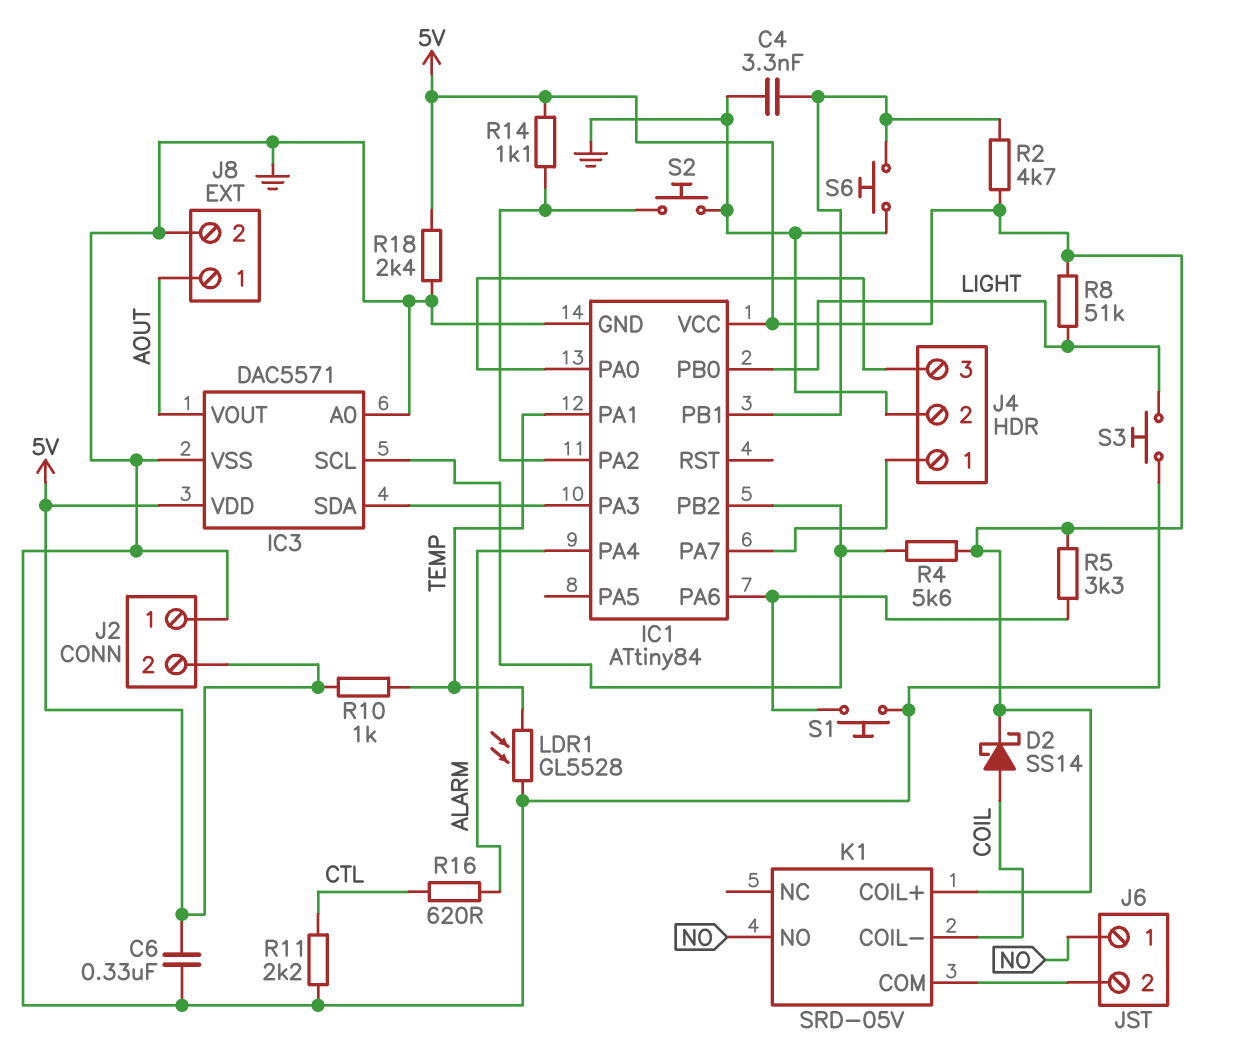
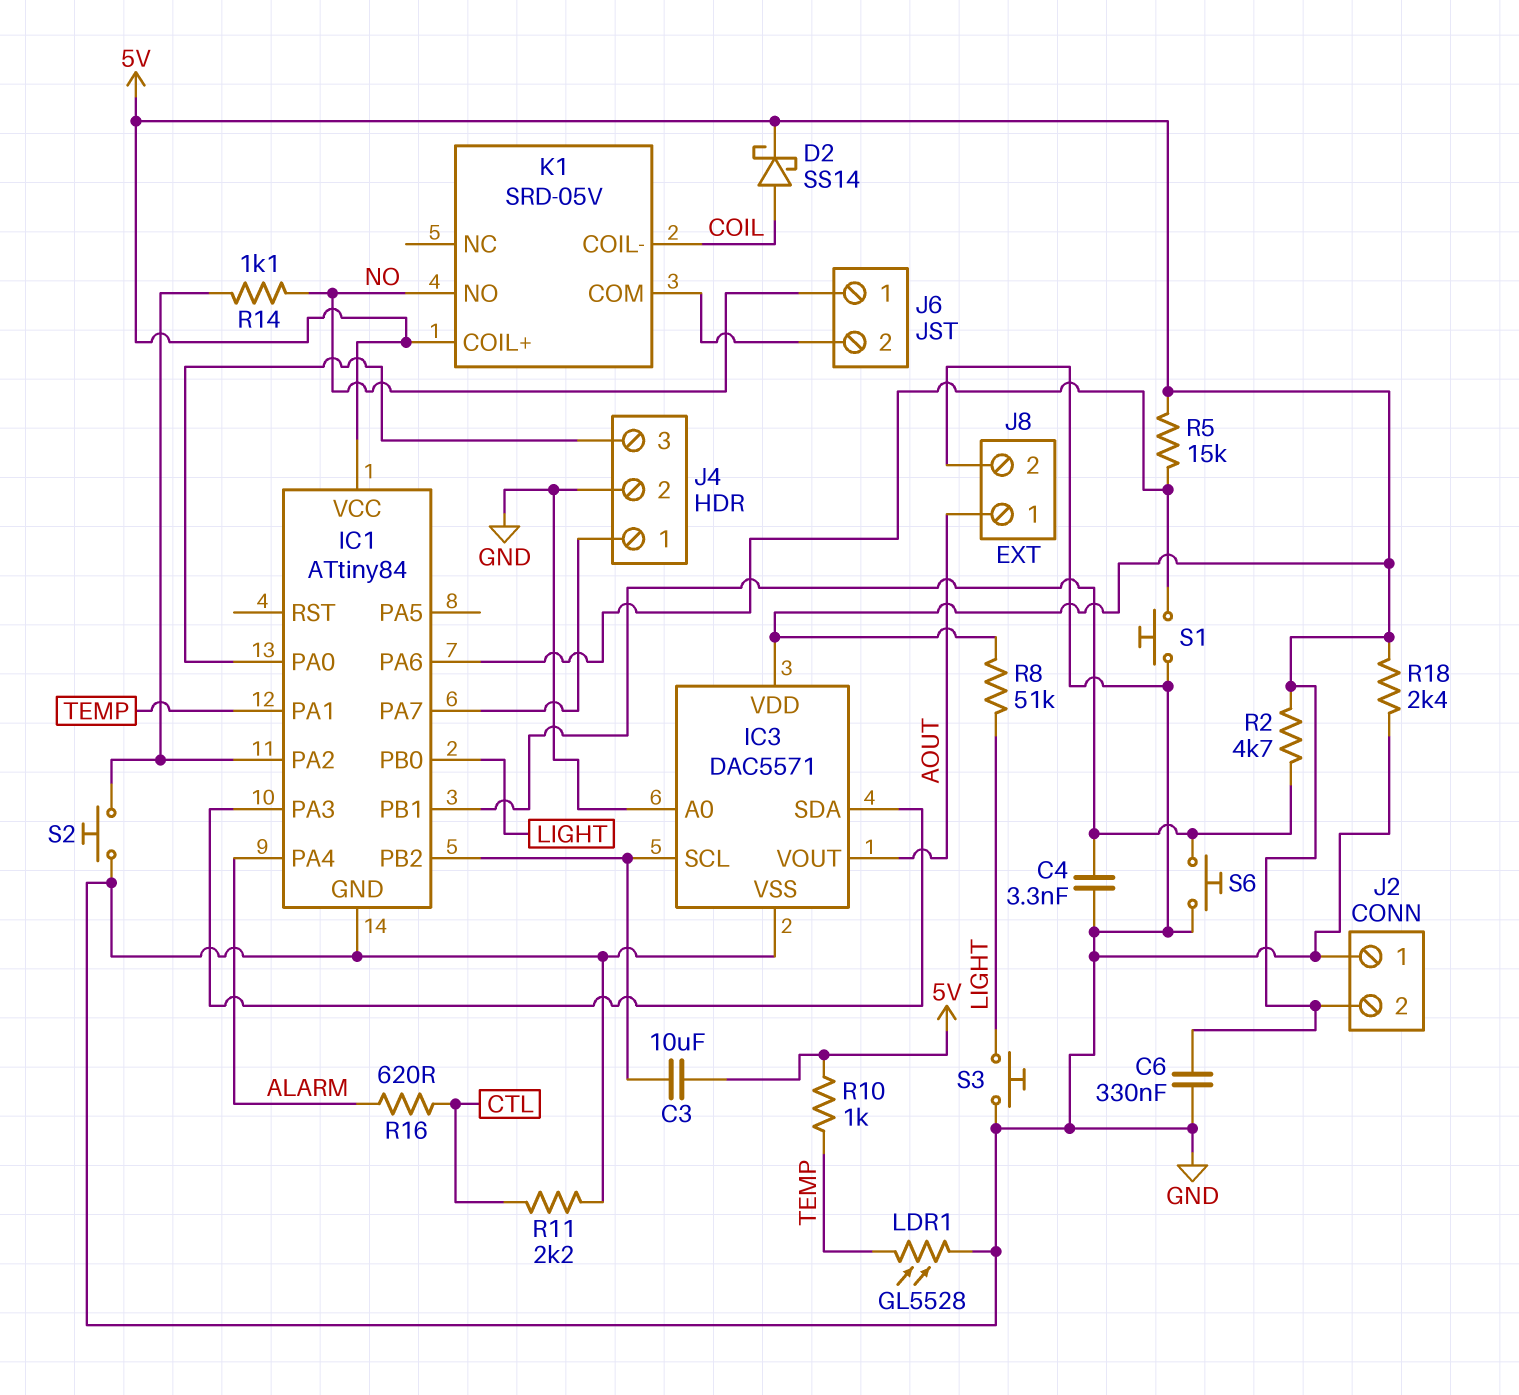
C3: none -> 10uF (5V, IC1/PB2)
R4: 5.6k (5V, IC1/PB2) -> none
R5: 3.3k (5V, IC1/PA6) -> 15k (5V, IC1/PA6)
R14: 1.1k (5V, IC1/PA2) -> 1.1k (IC1/PA2, NO)

